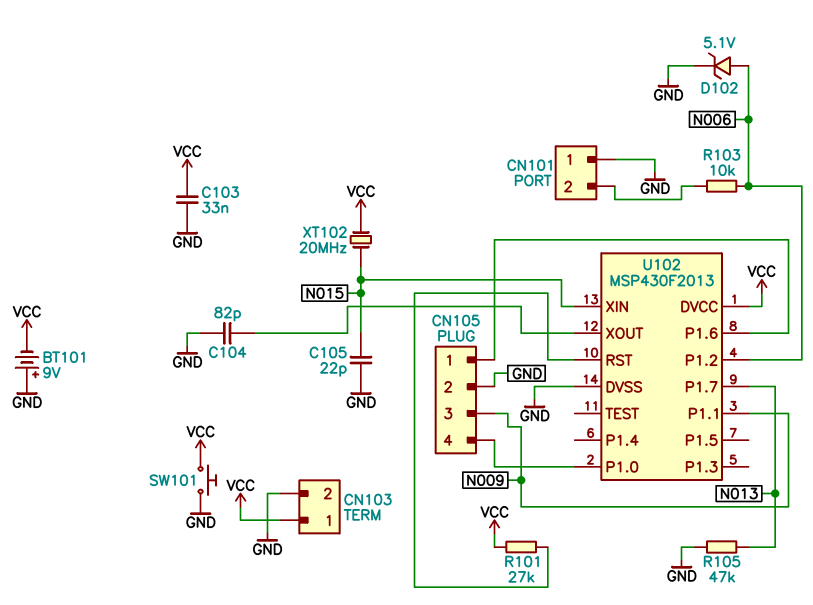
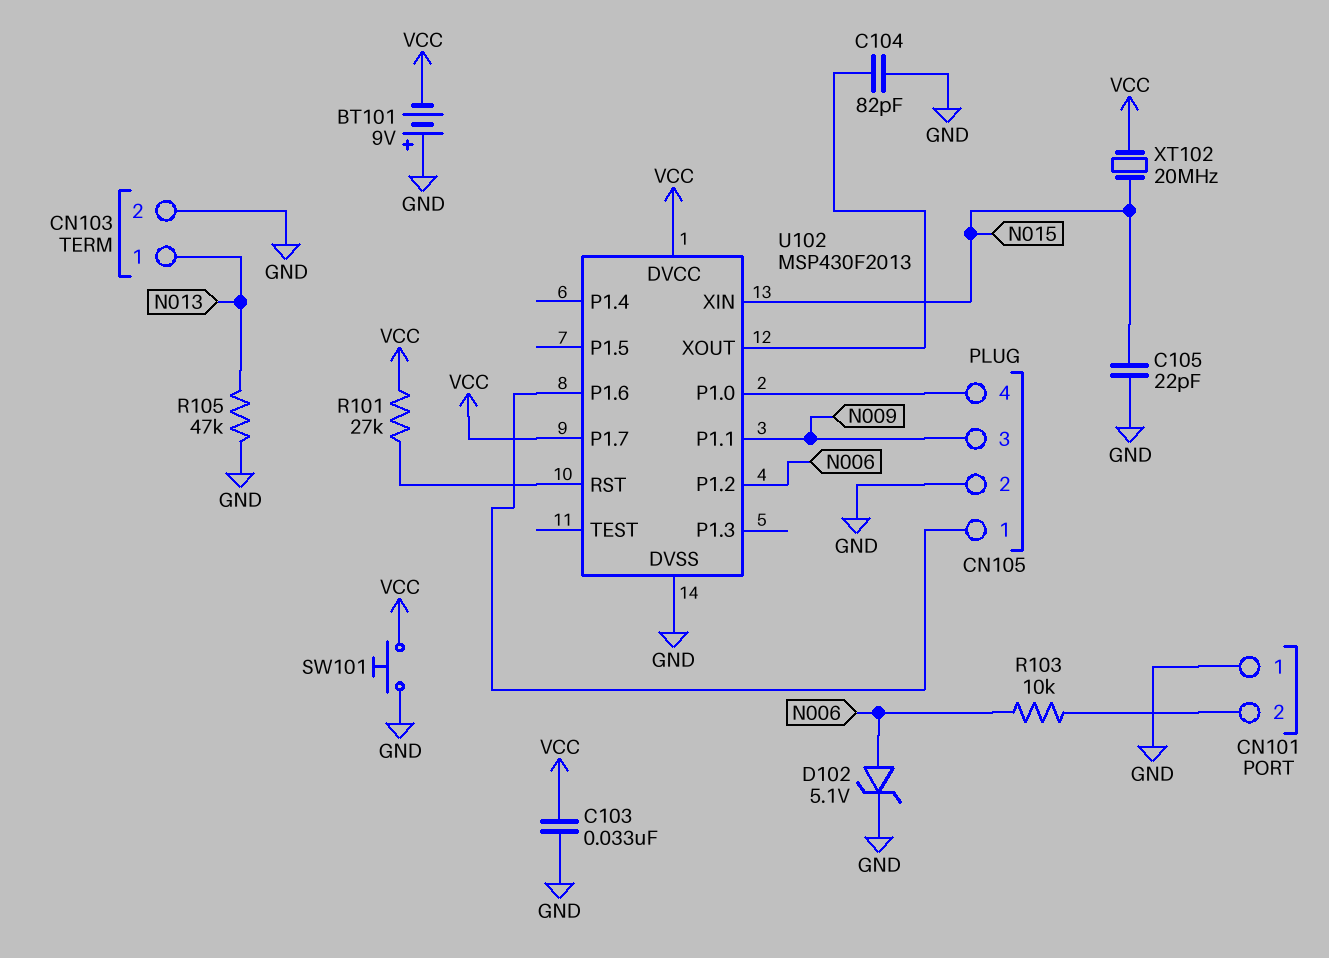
CN103 pin 1: VCC -> N013
U102 pin P1.7: N013 -> VCC

